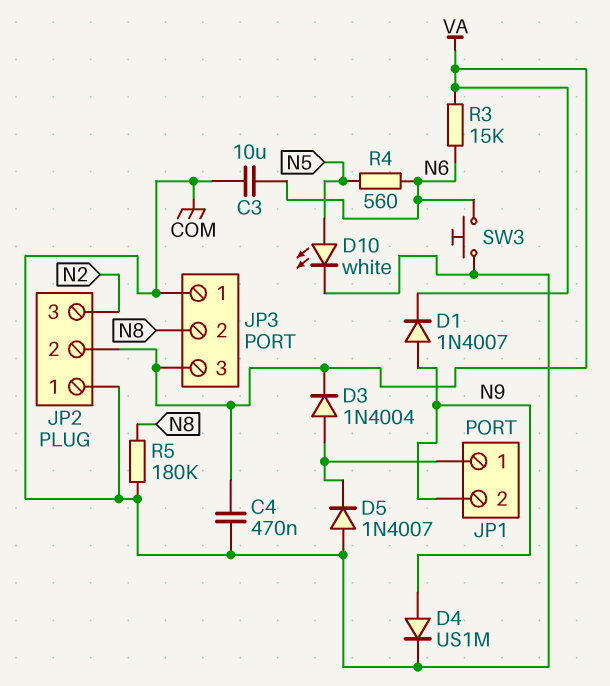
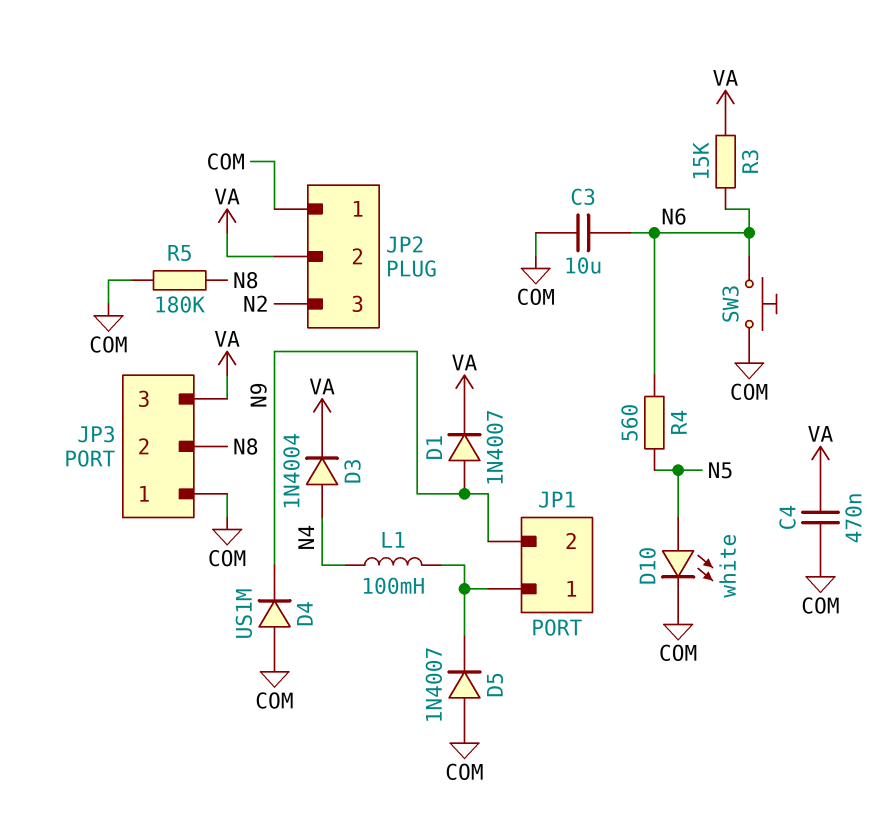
D3: diode 1N4004 (A JP1/1, K VA) -> diode 1N4004 (A N4, K VA)
D4: diode US1M (A N9, K COM) -> diode US1M (A COM, K N9)
L1: none -> 100mH (JP1/1, N4)

